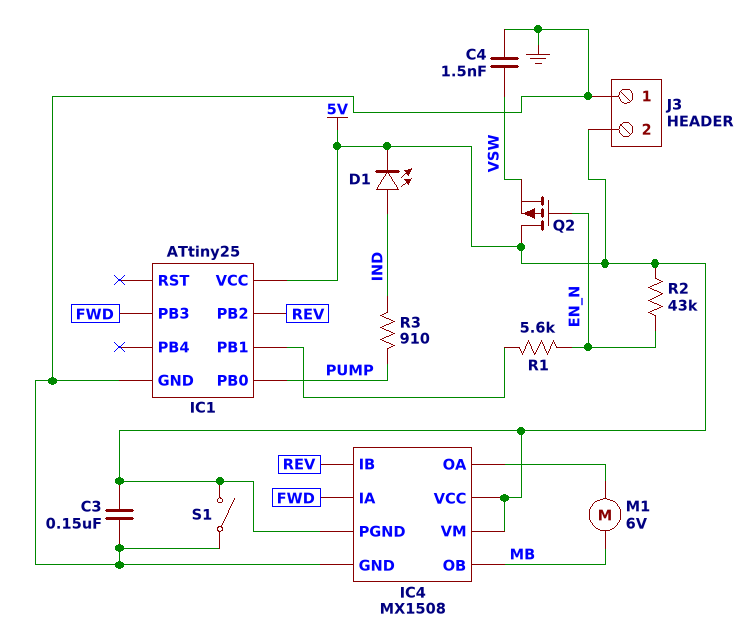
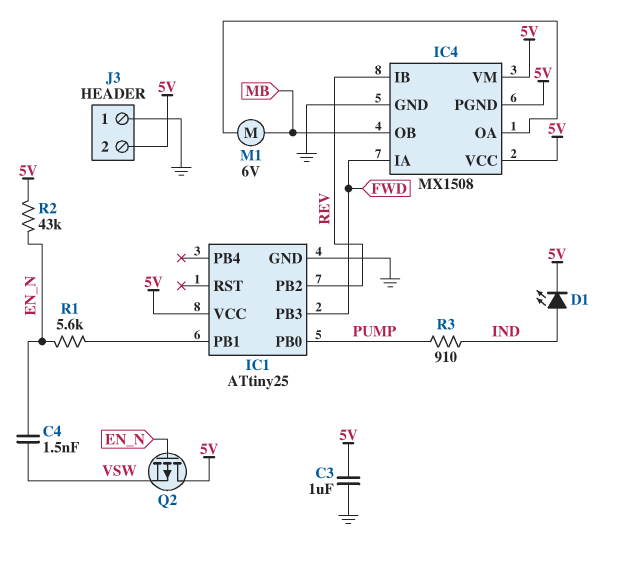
C3: 150nF (5V, GND) -> 1uF (5V, GND)
C4: 1.5nF (GND, VSW) -> 1.5nF (EN_N, VSW)
S1: switch (5V, GND) -> none

